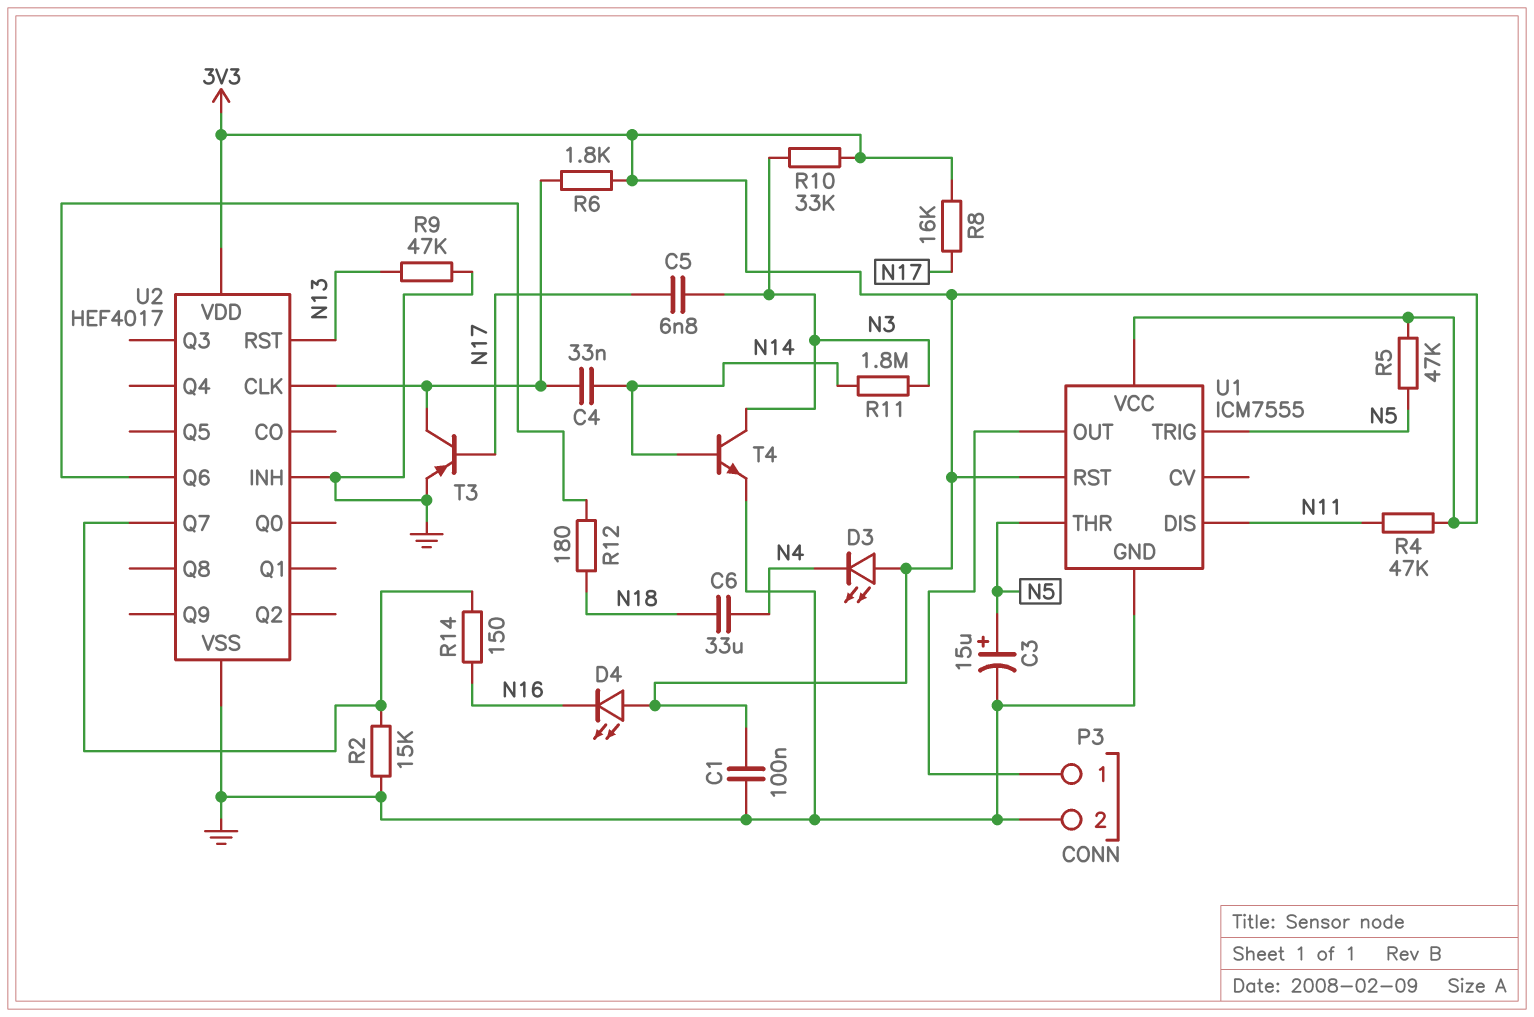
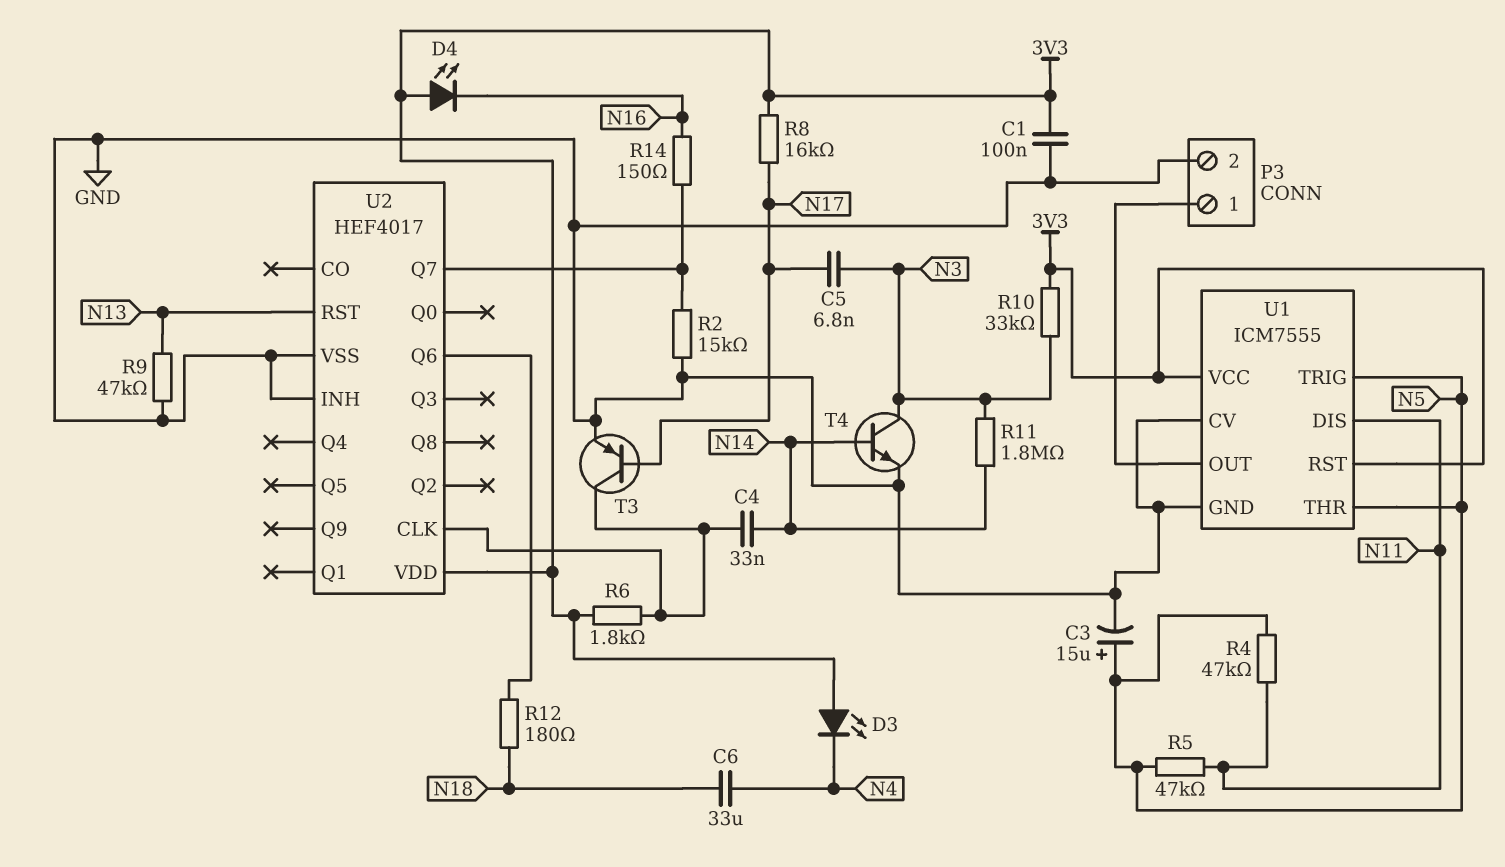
R4: 47k (3V3, N11) -> 47k (N5, N11)
R5: 47k (3V3, N5) -> 47k (N5, N11)
U1 pin CV: none -> GND

